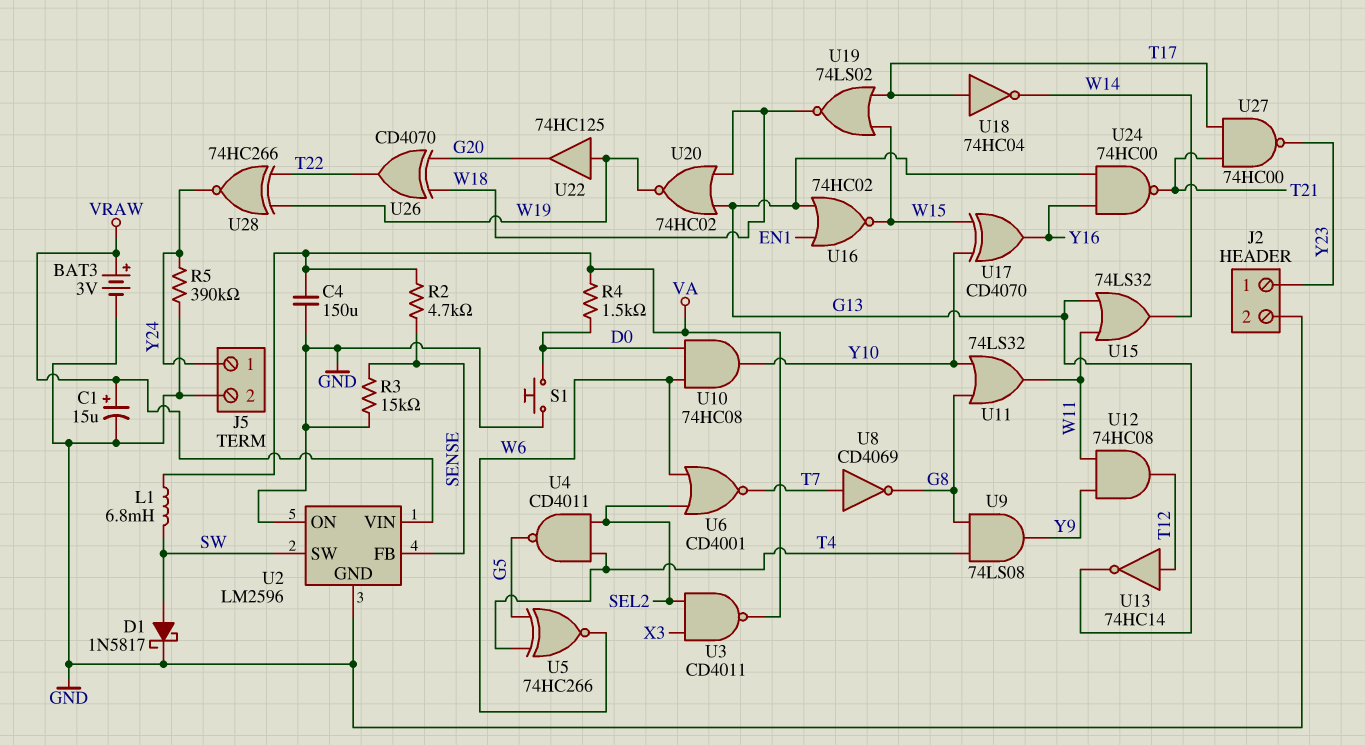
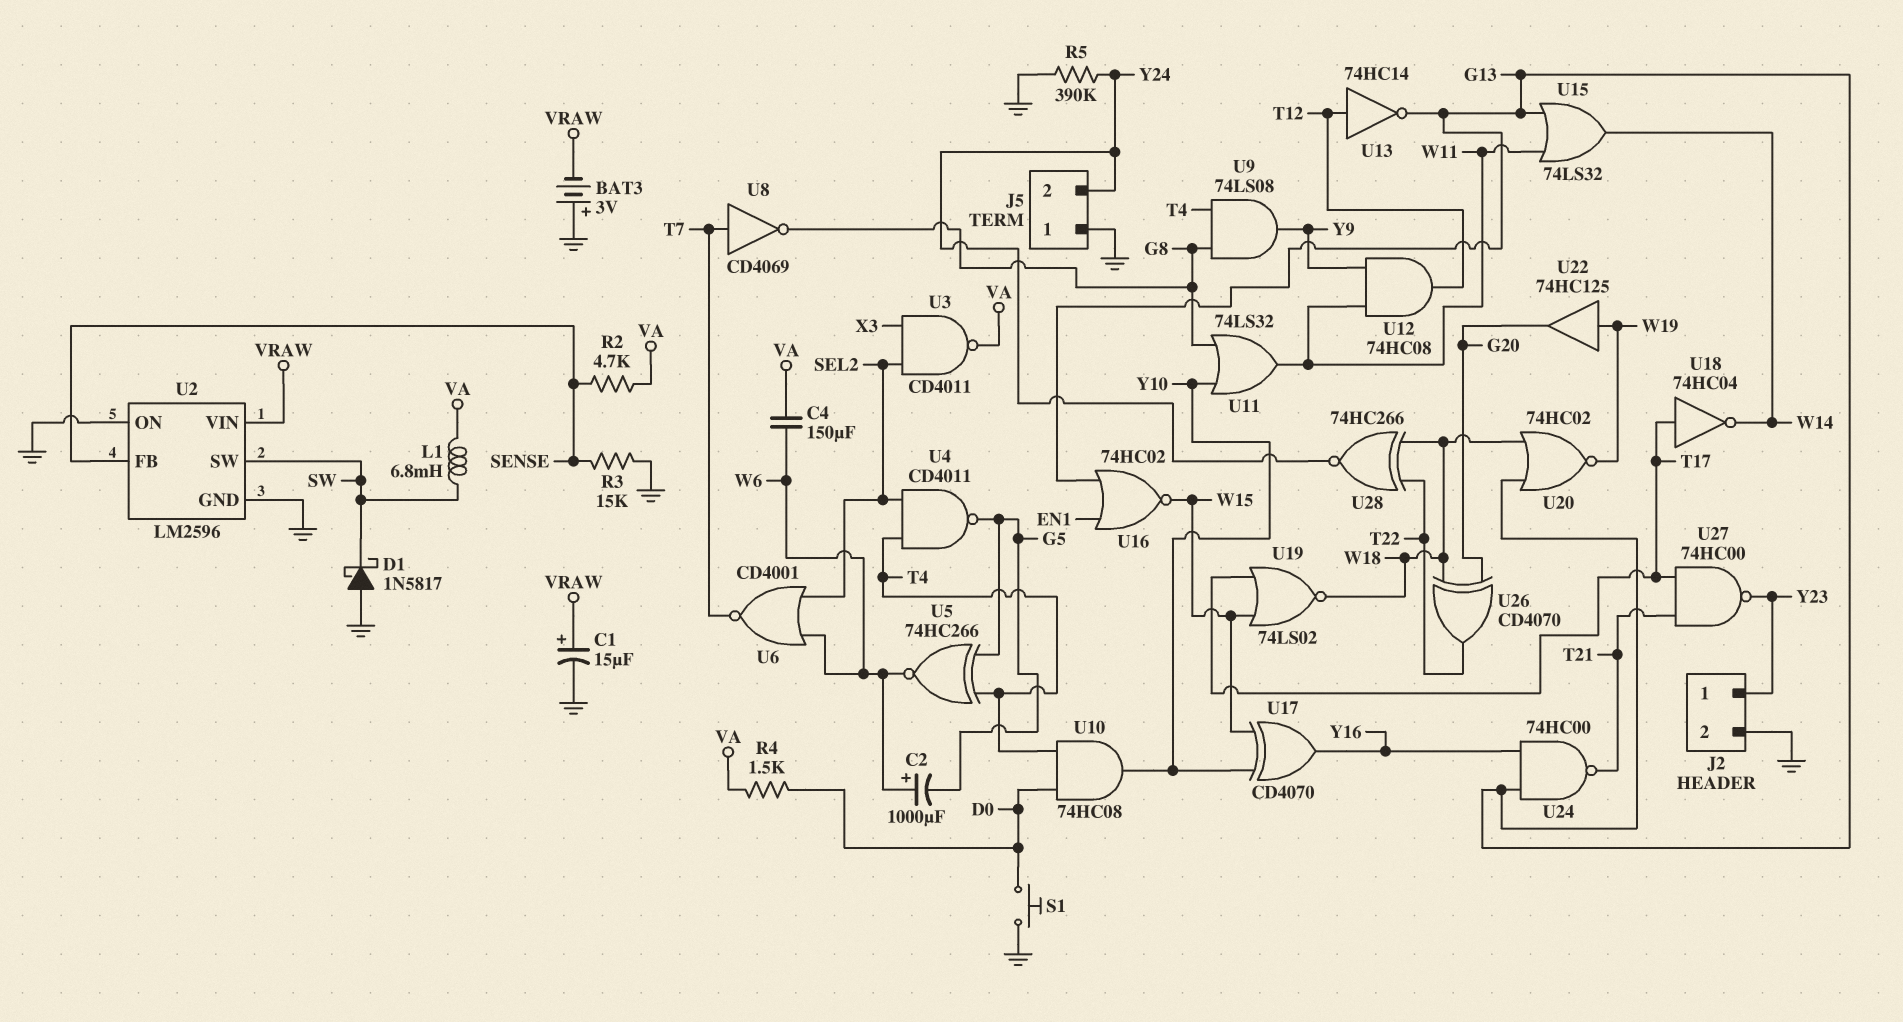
BAT3: 3V (plus VRAW, minus GND) -> 3V (plus GND, minus VRAW)
C2: none -> 1000uF (plus W6, minus G5)
C4: 150uF (GND, VA) -> 150uF (VA, W6)
D1: schottky 1N5817 (A SW, K GND) -> schottky 1N5817 (A GND, K SW)
J5 pin 1: Y24 -> GND
J5 pin 2: GND -> Y24
U10: AND 74HC08 (in D0, in W6, out Y10) -> AND 74HC08 (in D0, in T4, out Y10)
U28: XNOR 74HC266 (in T22, in W19, out Y24) -> XNOR 74HC266 (in T22, in W18, out Y24)

